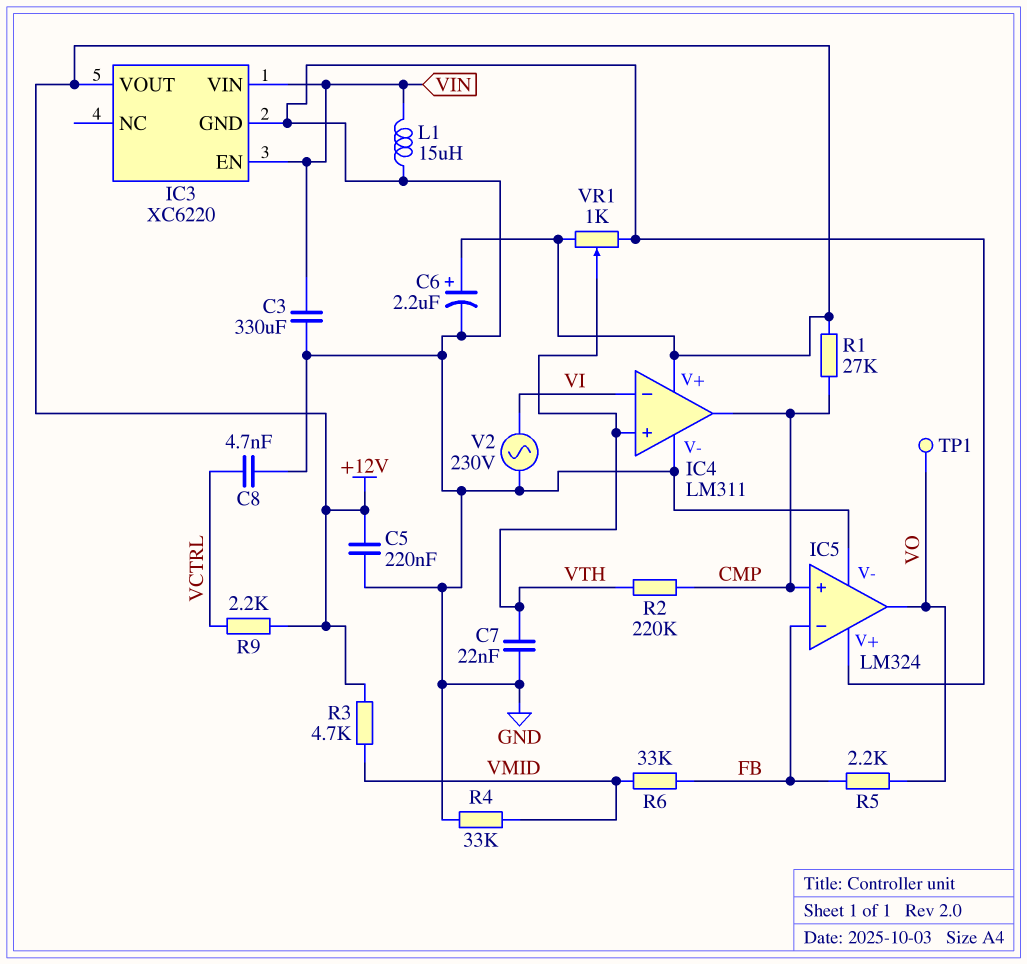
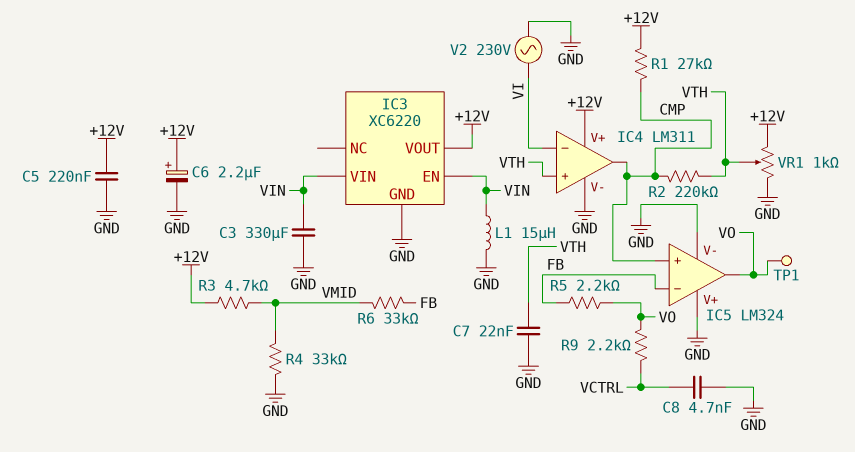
R9: 2.2k (+12V, VCTRL) -> 2.2k (VCTRL, VO)

